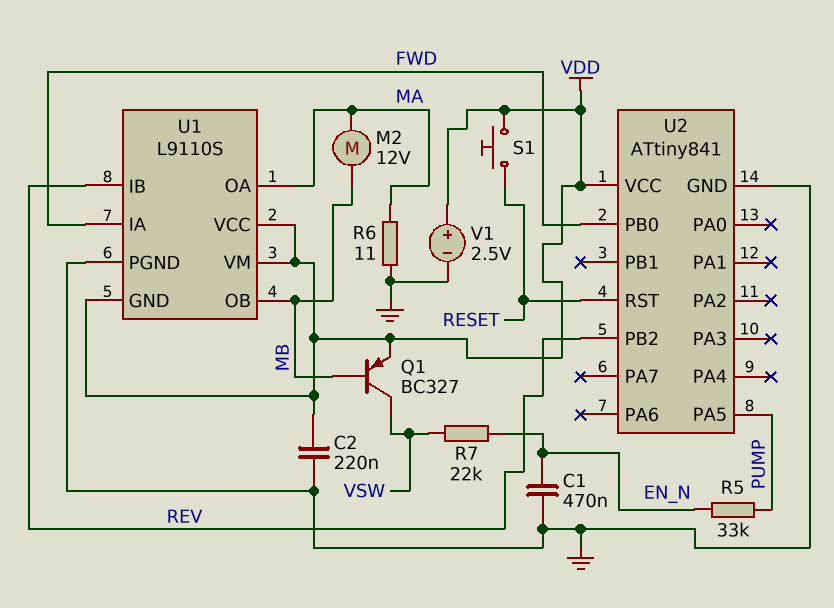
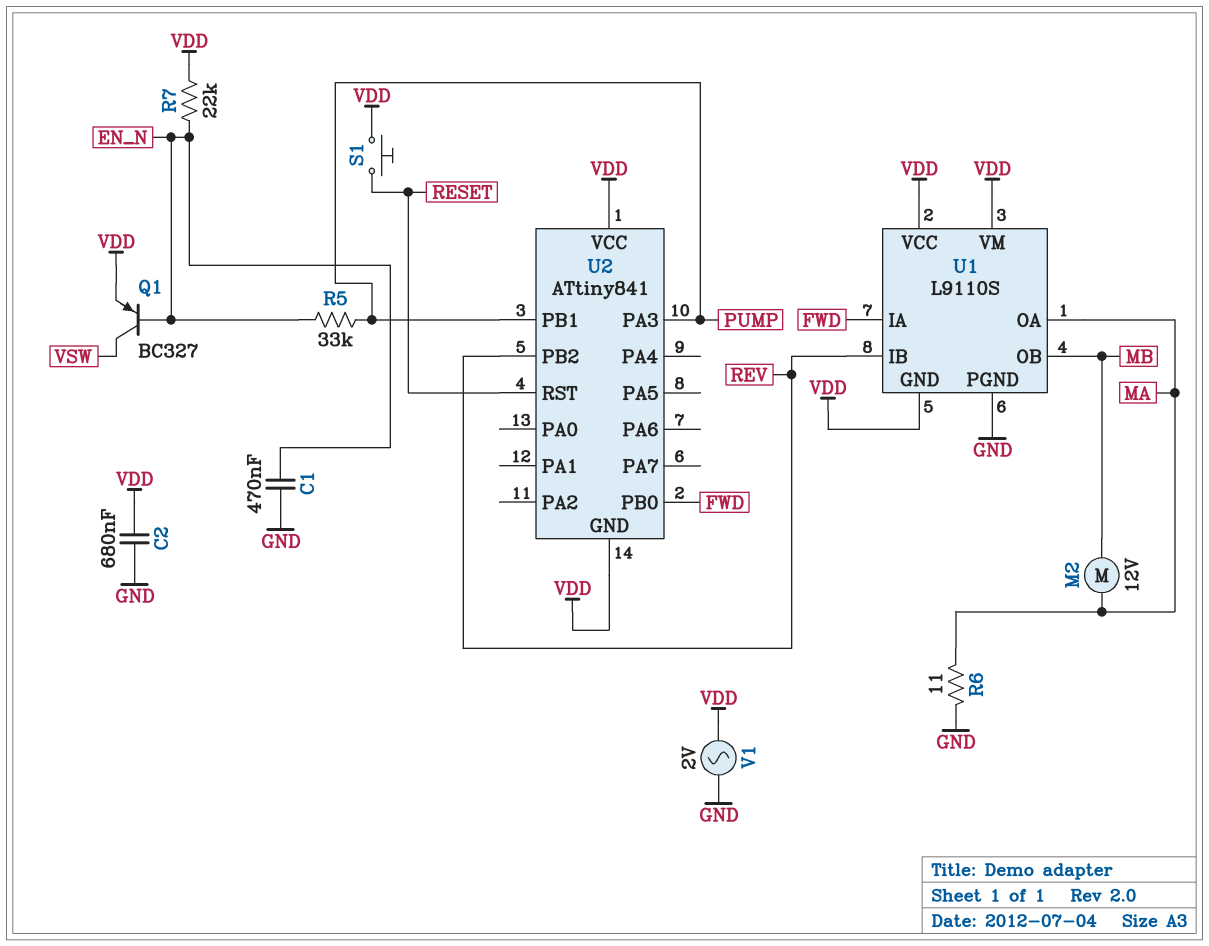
C2: 220nF (GND, VDD) -> 680nF (GND, VDD)
Q1: PNP BC327 (B MB, C VSW, E VDD) -> PNP BC327 (B EN_N, C VSW, E VDD)
R7: 22k (EN_N, VSW) -> 22k (EN_N, VDD)
U2 pin GND: GND -> VDD
U2 pin PA3: none -> PUMP
U2 pin PA5: PUMP -> none
U2 pin PB1: none -> PUMP
V1: 2.5V (plus VDD, minus GND) -> AC 2V (GND, VDD)

